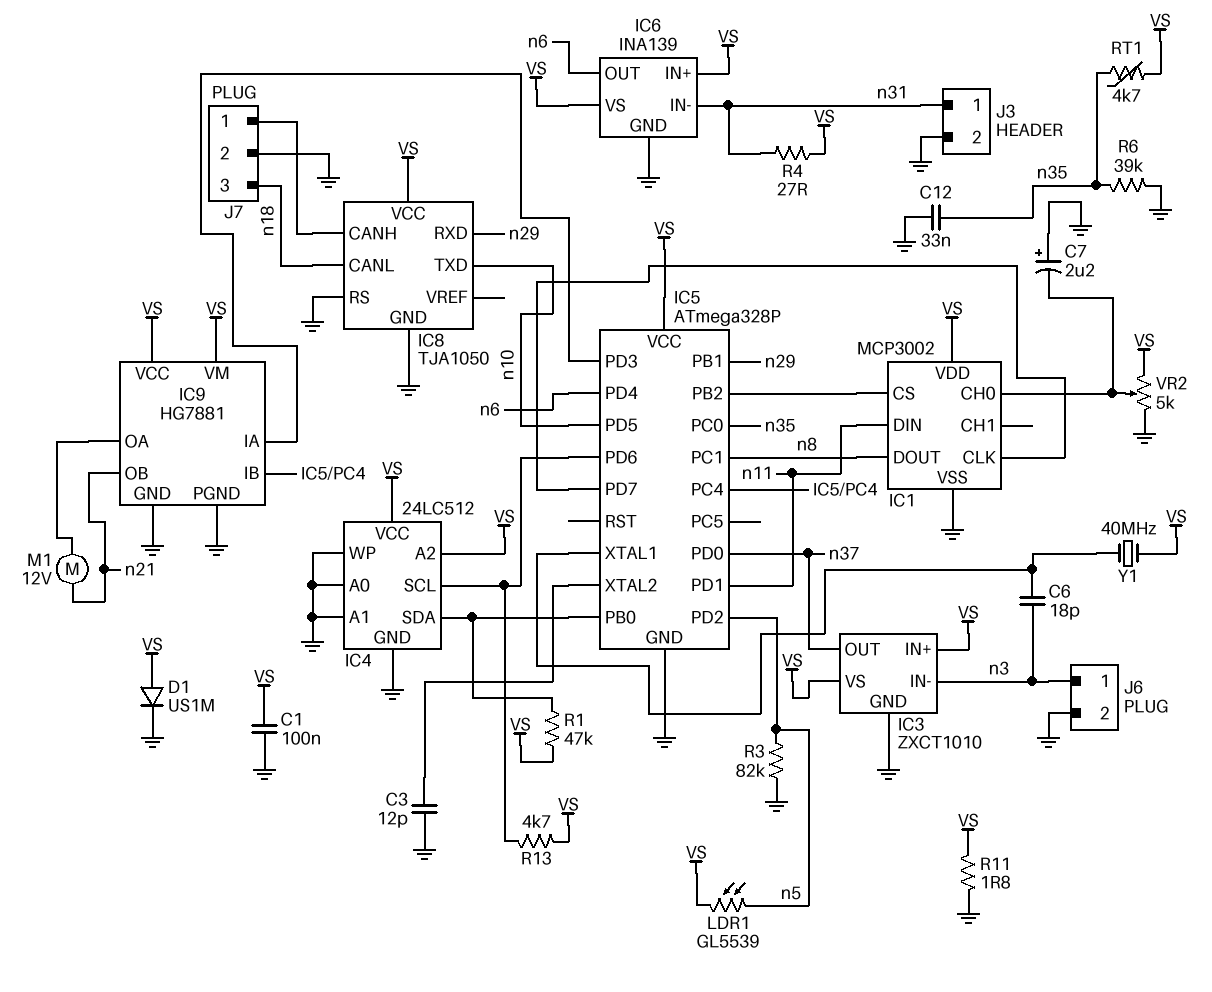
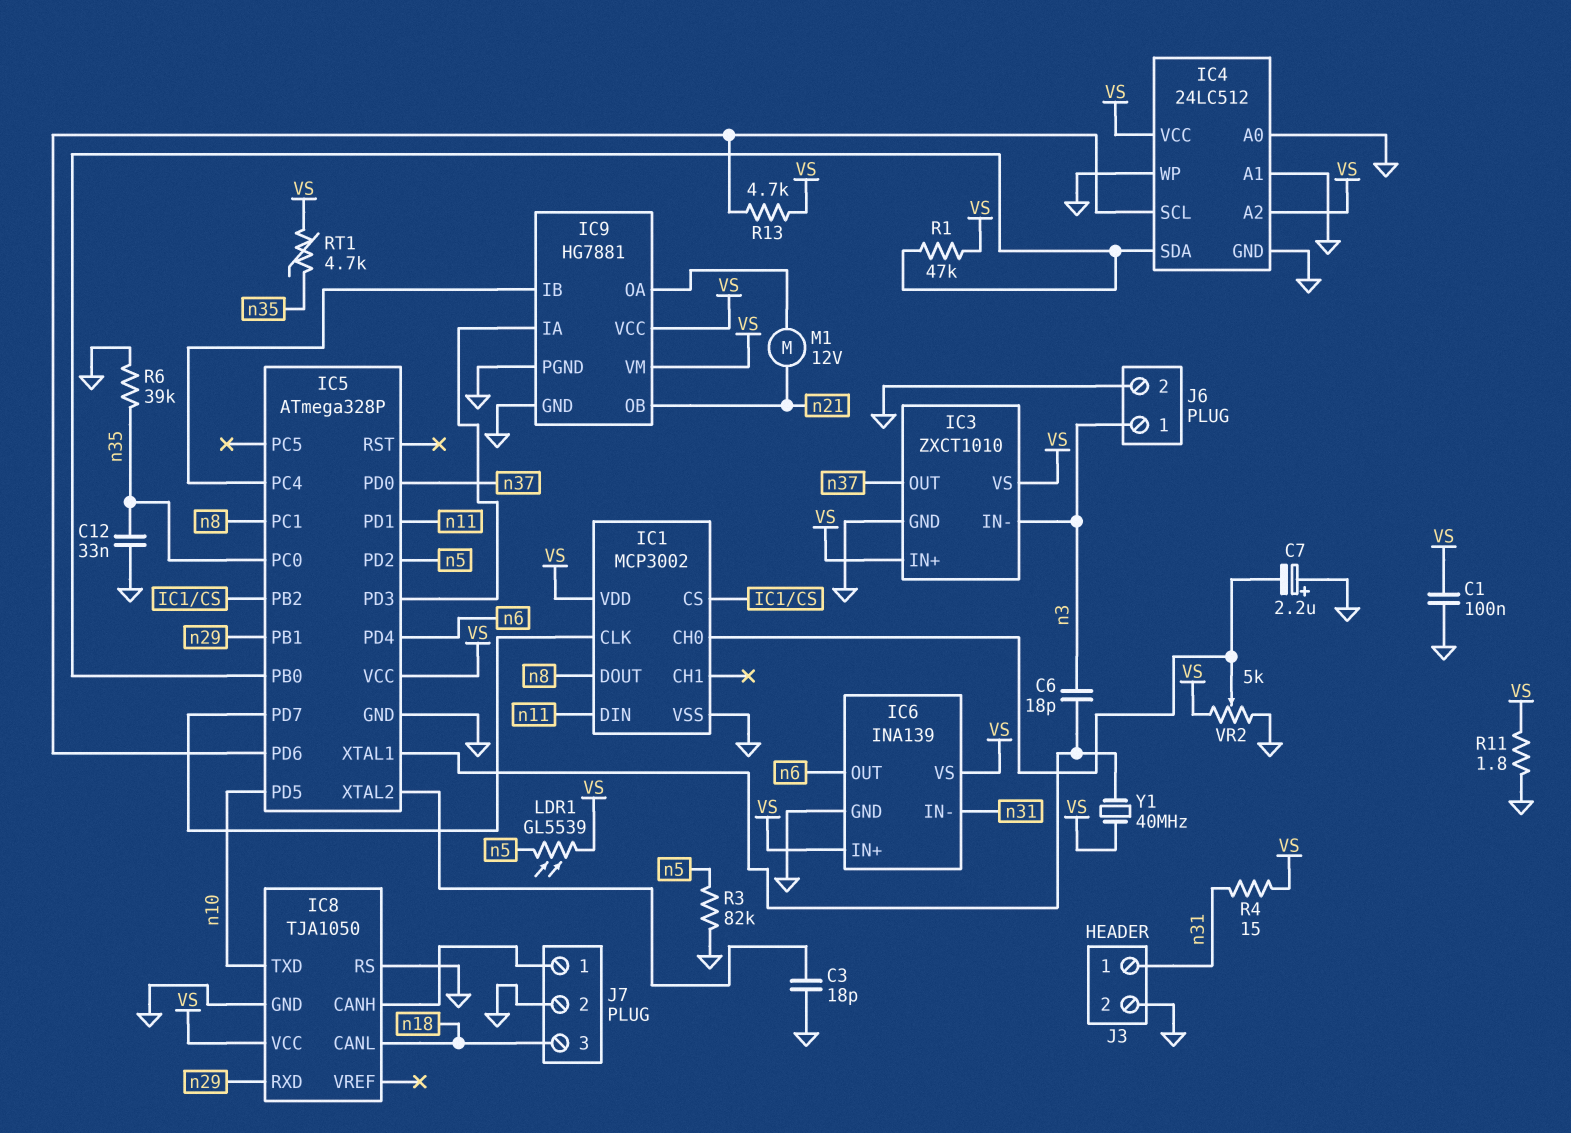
C3: 12pF (GND, IC5/XTAL2) -> 18pF (GND, IC5/XTAL2)
D1: diode US1M (A VS, K GND) -> none
R4: 27 (VS, n31) -> 15 (VS, n31)

